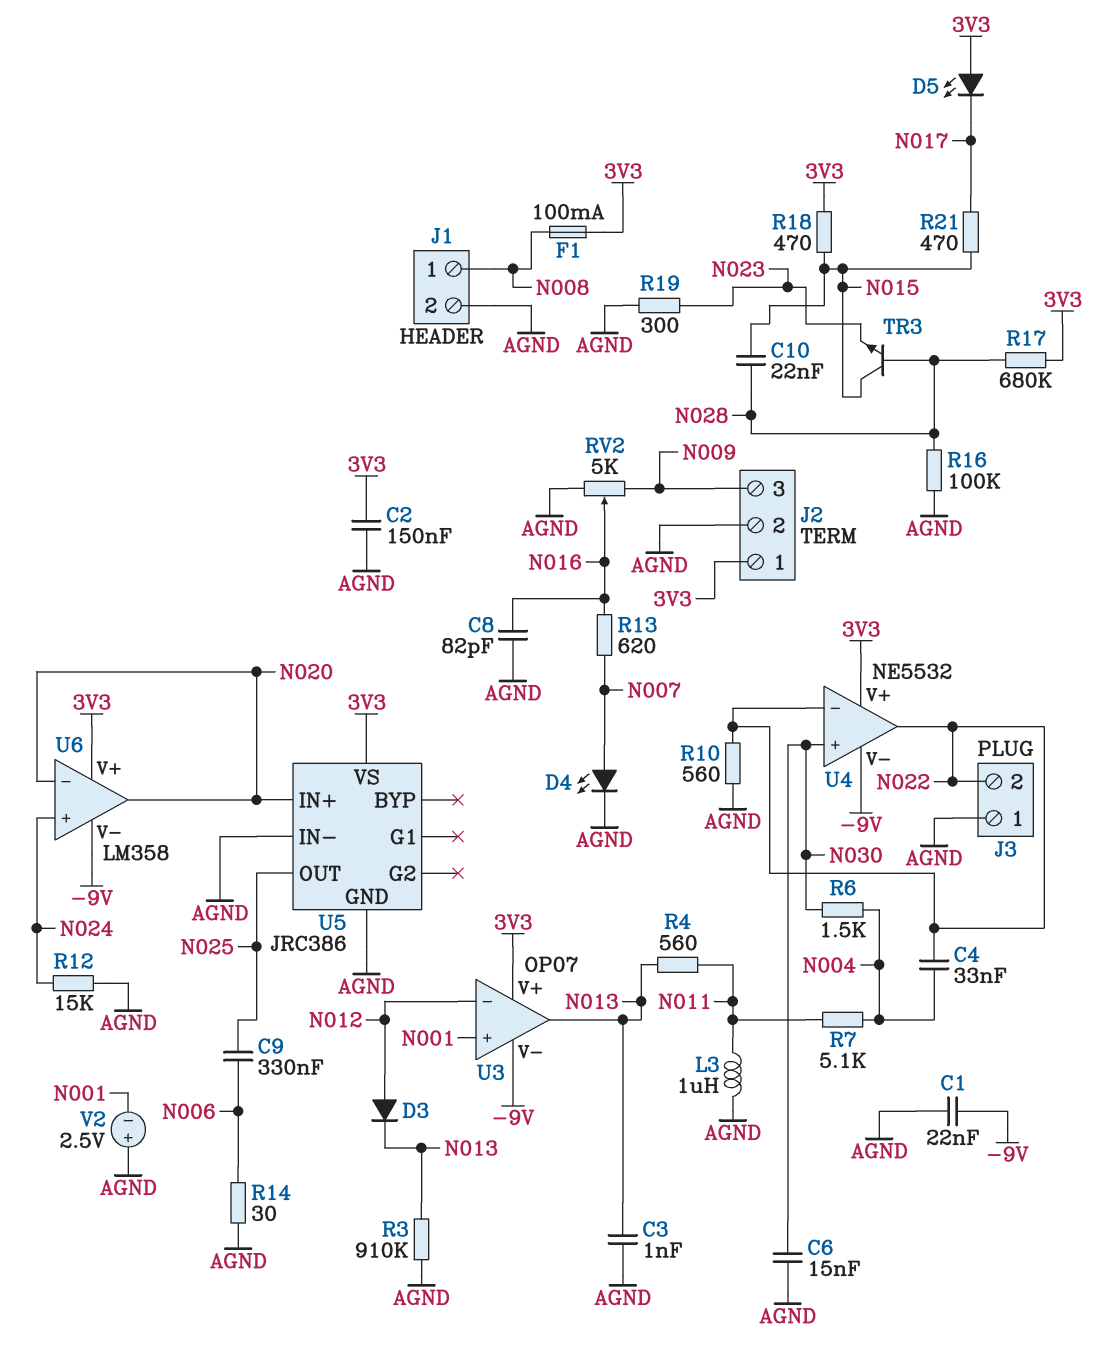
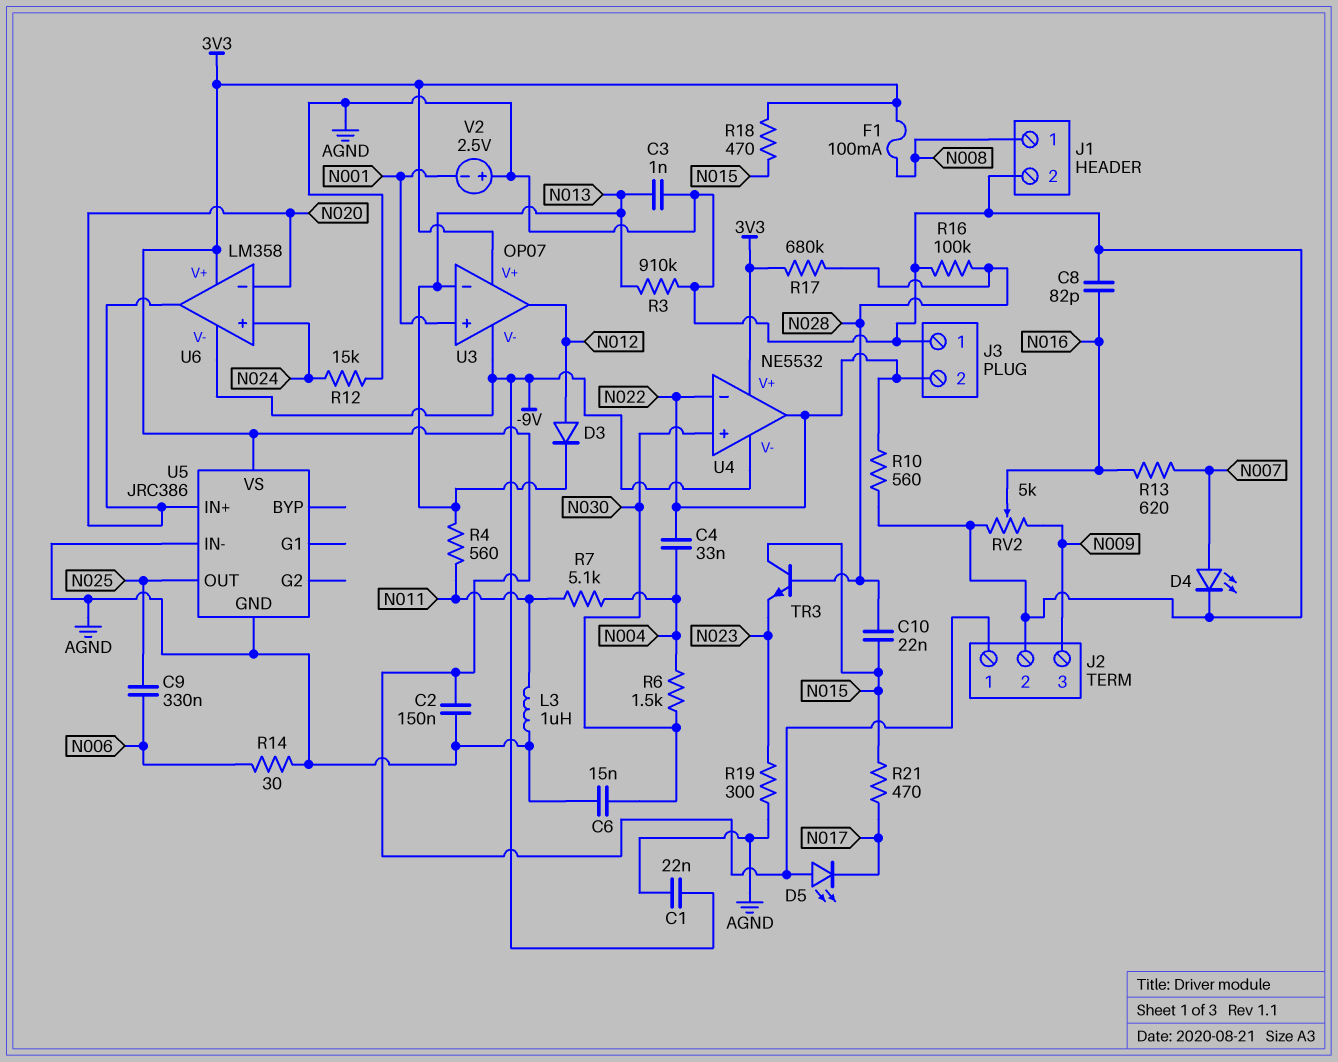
U3 pin in-: N012 -> N013
U3 pin out: N013 -> N012

